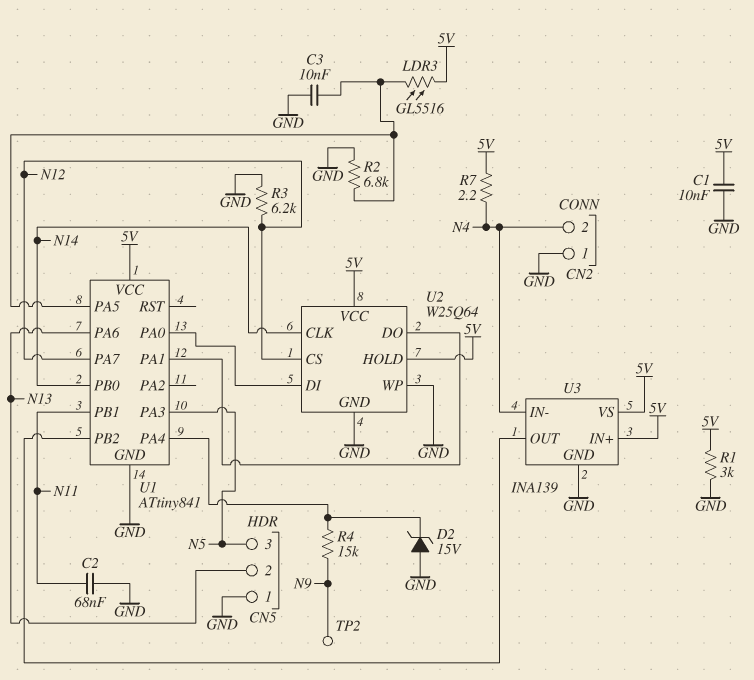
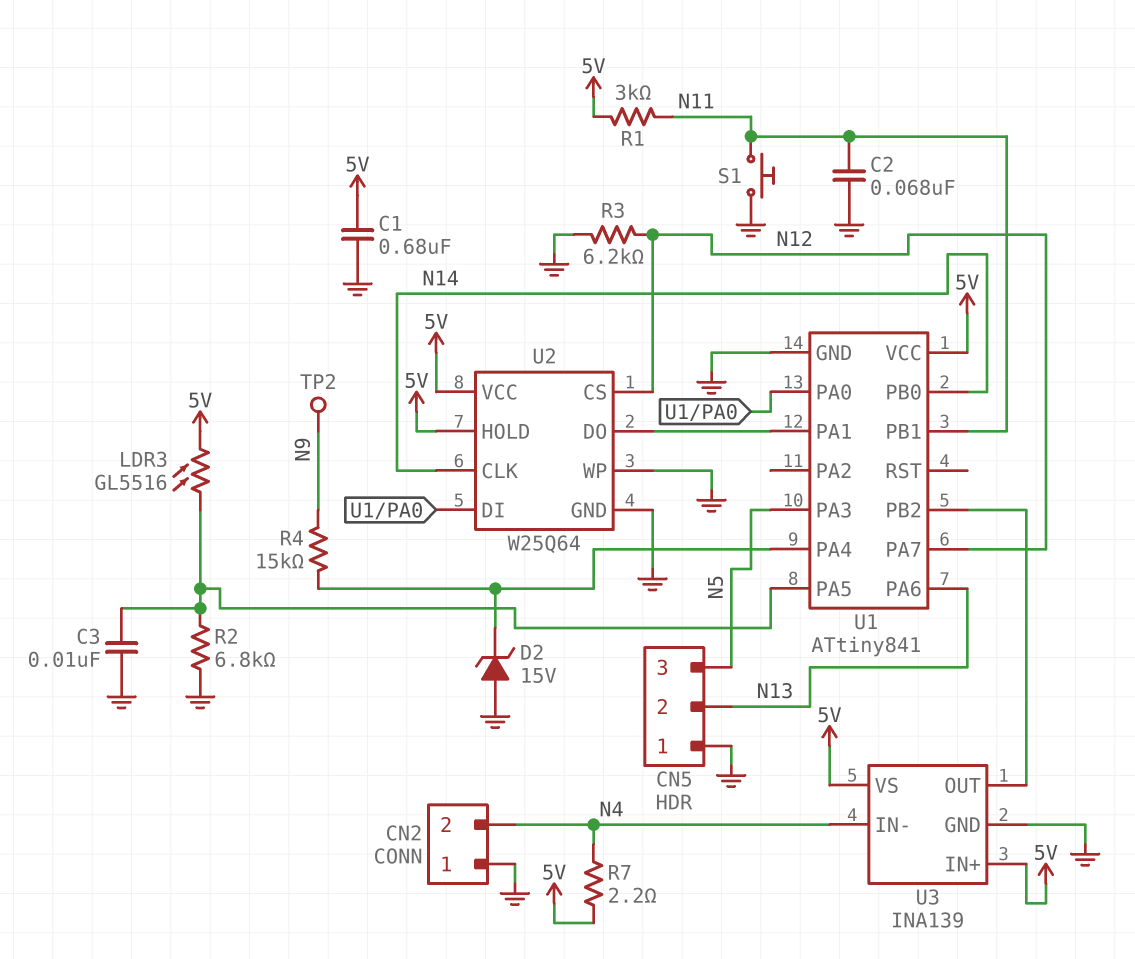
C1: 10nF (5V, GND) -> 680nF (5V, GND)
R1: 3k (5V, GND) -> 3k (5V, N11)
S1: none -> button (GND, N11)

